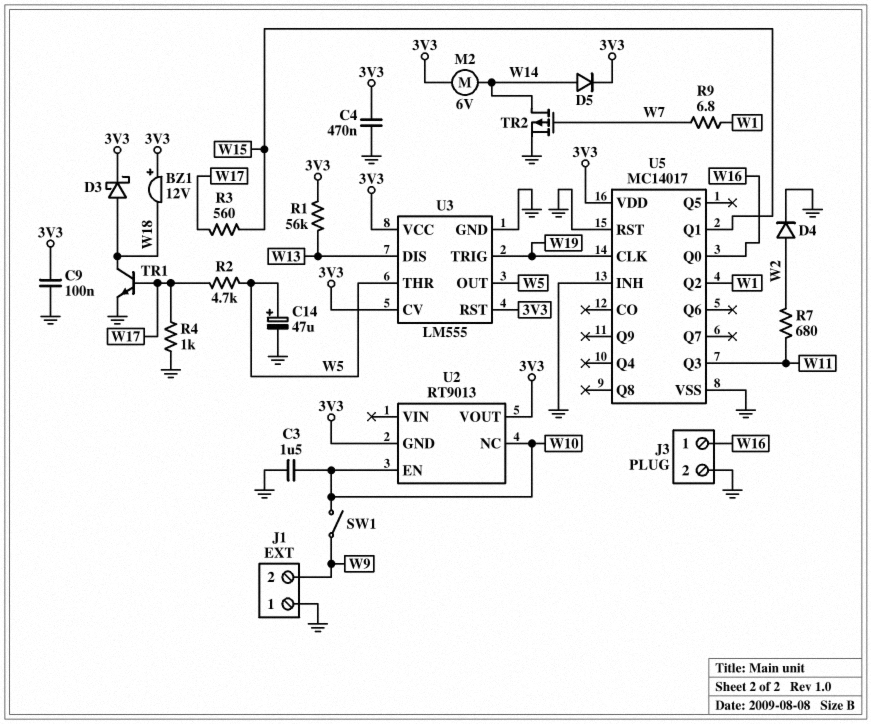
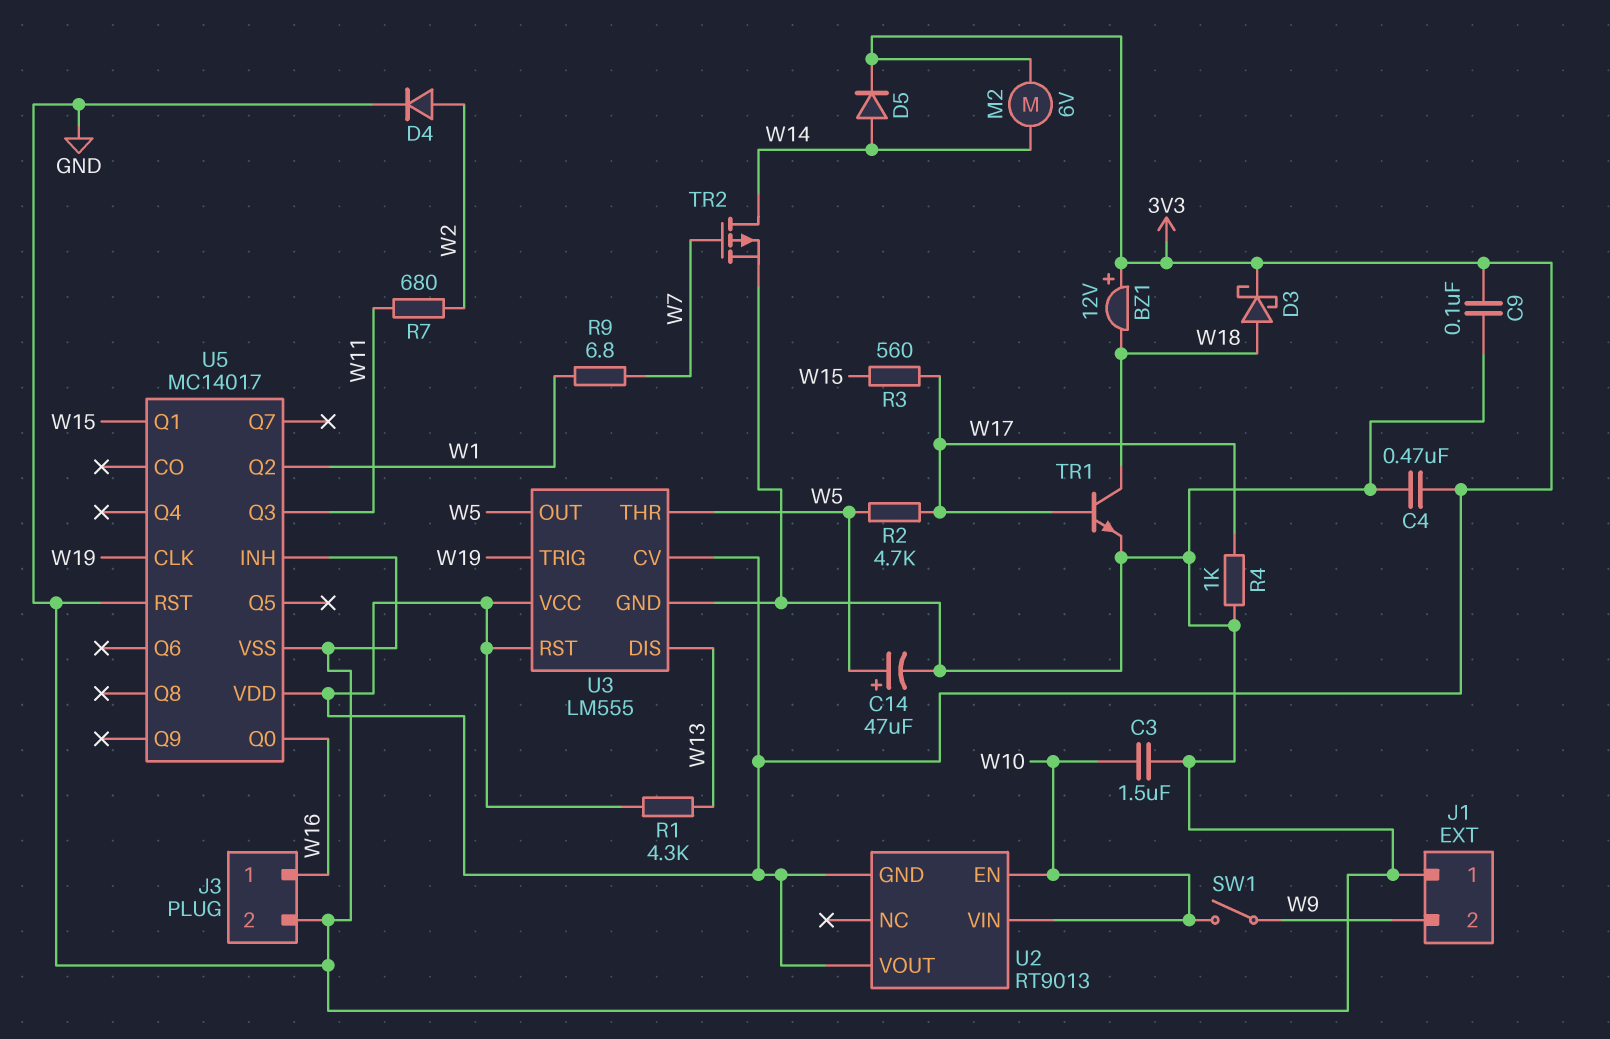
R1: 56k (3V3, W13) -> 4.3k (3V3, W13)
U2 pin NC: W10 -> none
U2 pin VIN: none -> W10

